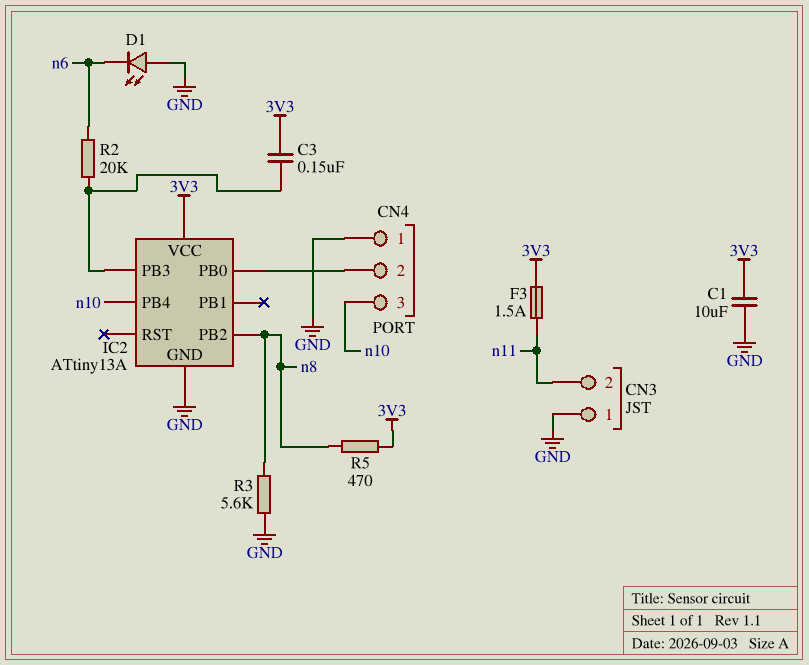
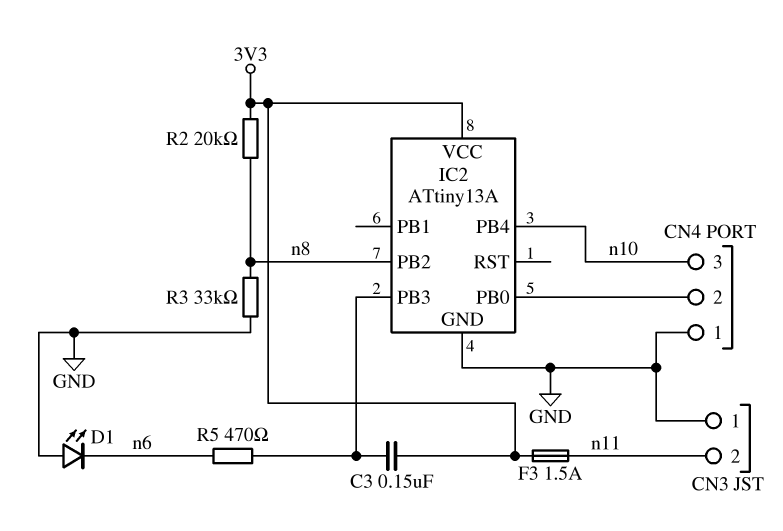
C1: 10uF (3V3, GND) -> none
R2: 20k (IC2/PB3, n6) -> 20k (3V3, n8)
R3: 5.6k (GND, n8) -> 33k (GND, n8)
R5: 470 (3V3, n8) -> 470 (IC2/PB3, n6)

